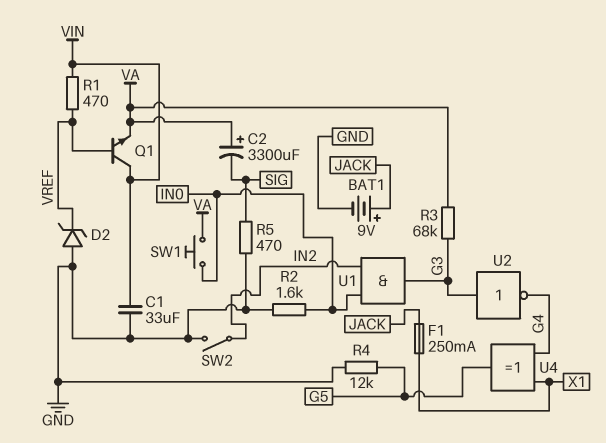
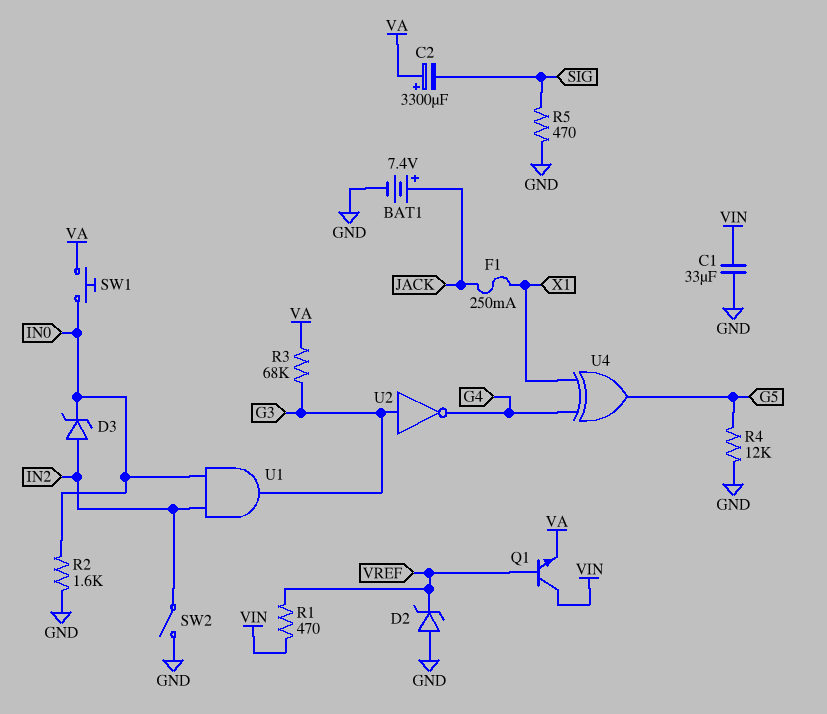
BAT1: 9V (plus JACK, minus GND) -> 7.4V (plus JACK, minus GND)
D3: none -> zener (A IN2, K IN0)

